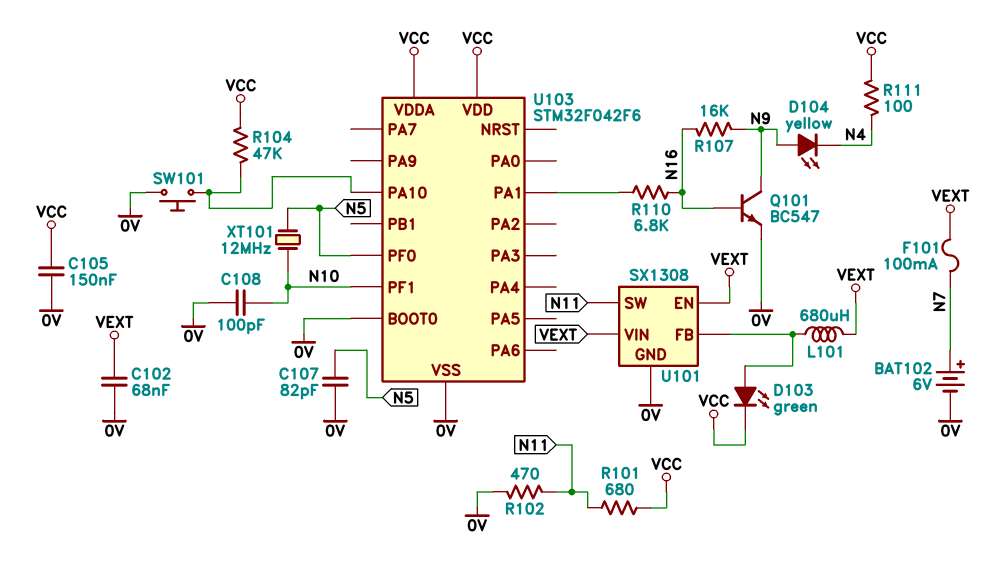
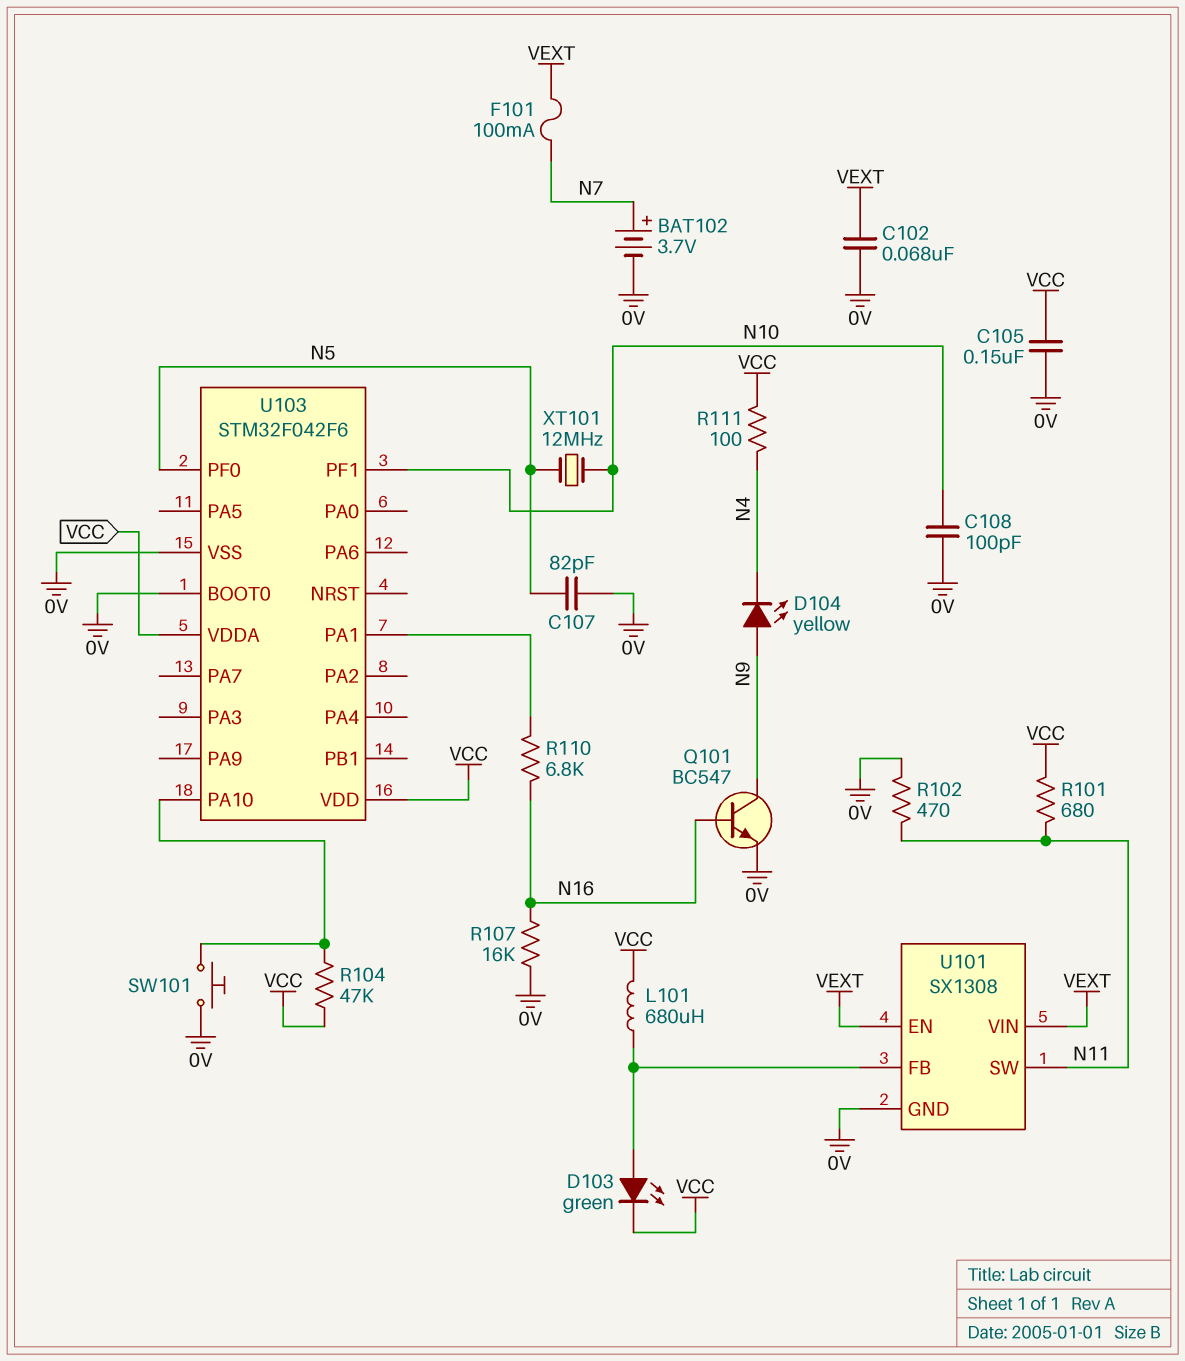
BAT102: 6V (plus N7, minus 0V) -> 3.7V (plus N7, minus 0V)
L101: 680uH (U101/FB, VEXT) -> 680uH (U101/FB, VCC)
R107: 16k (N9, N16) -> 16k (0V, N16)

